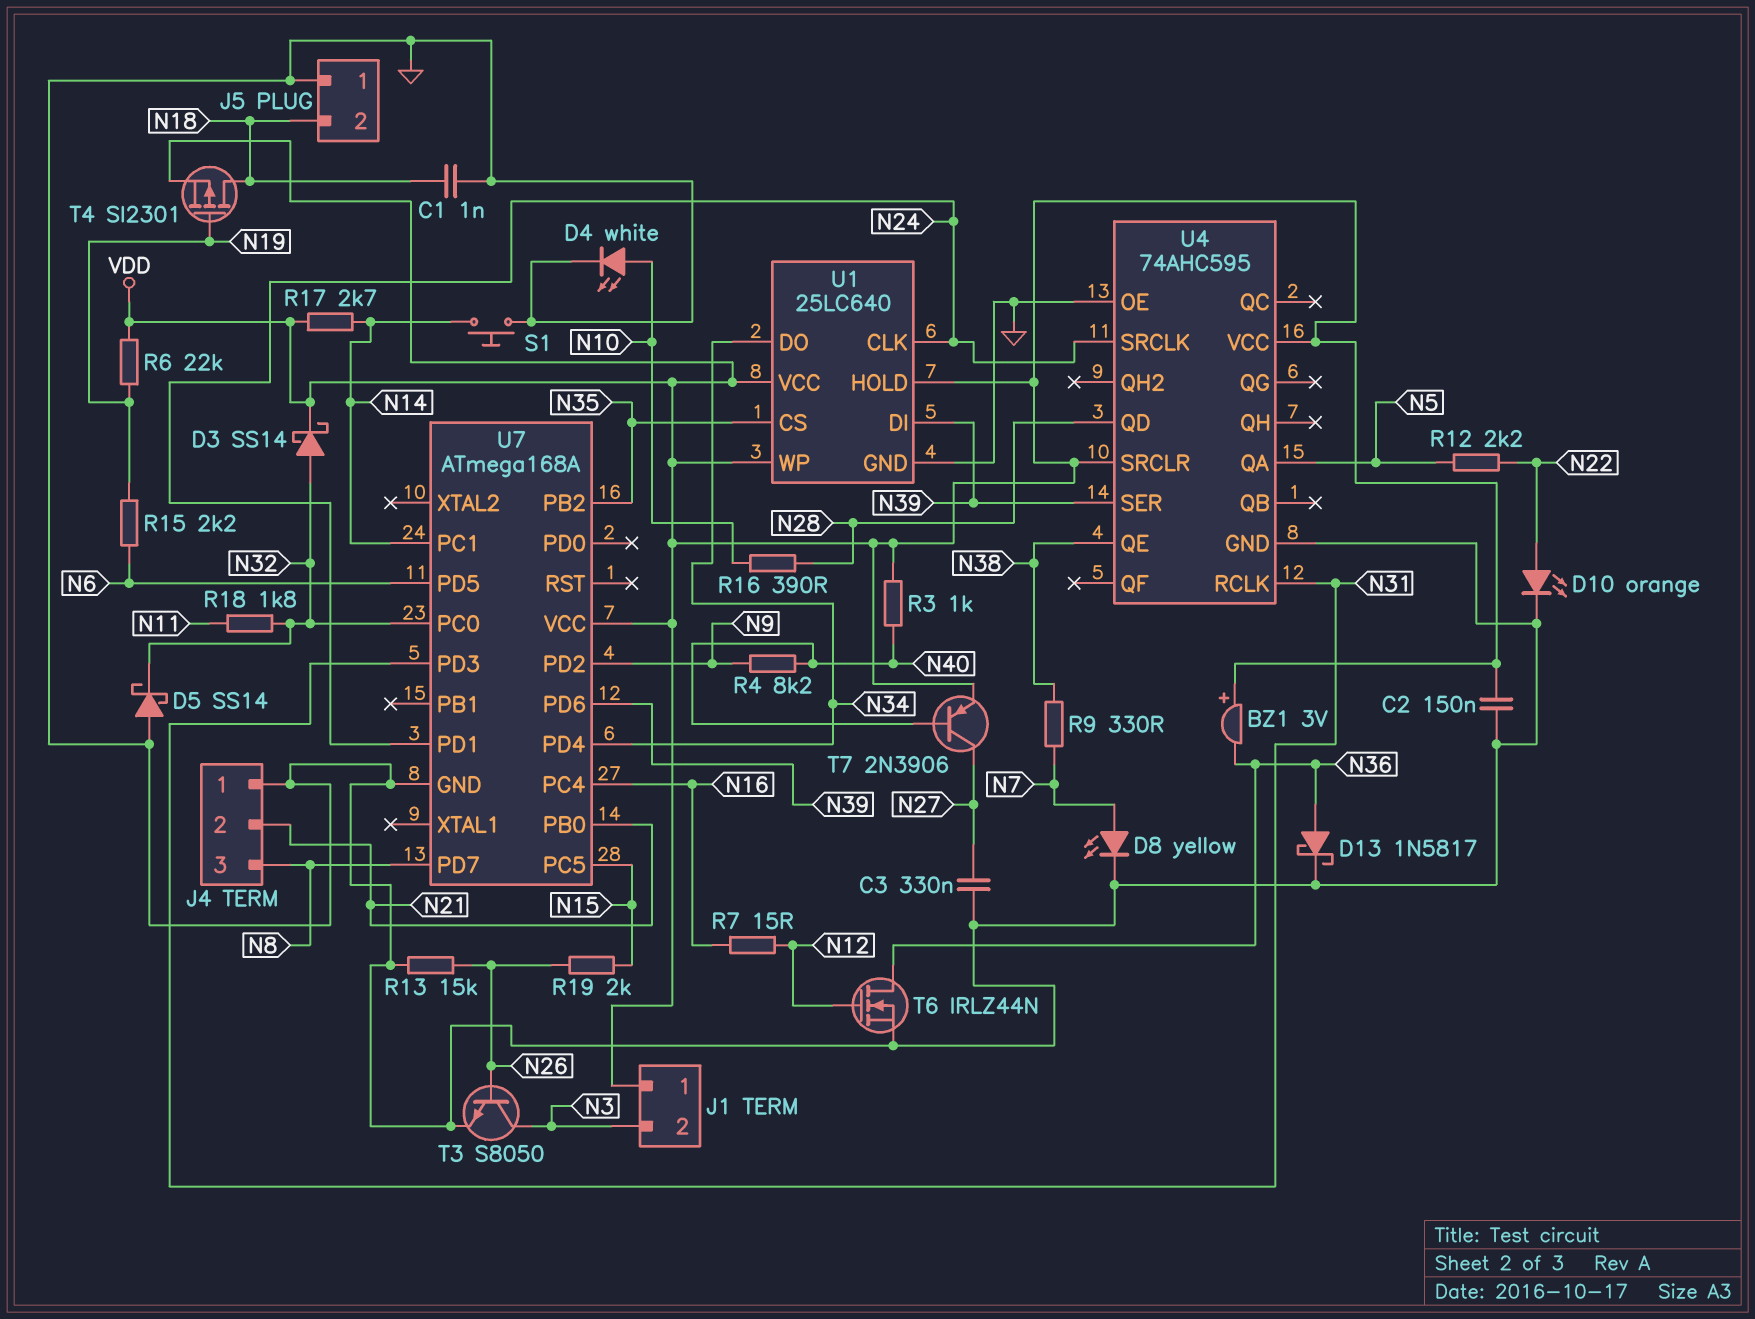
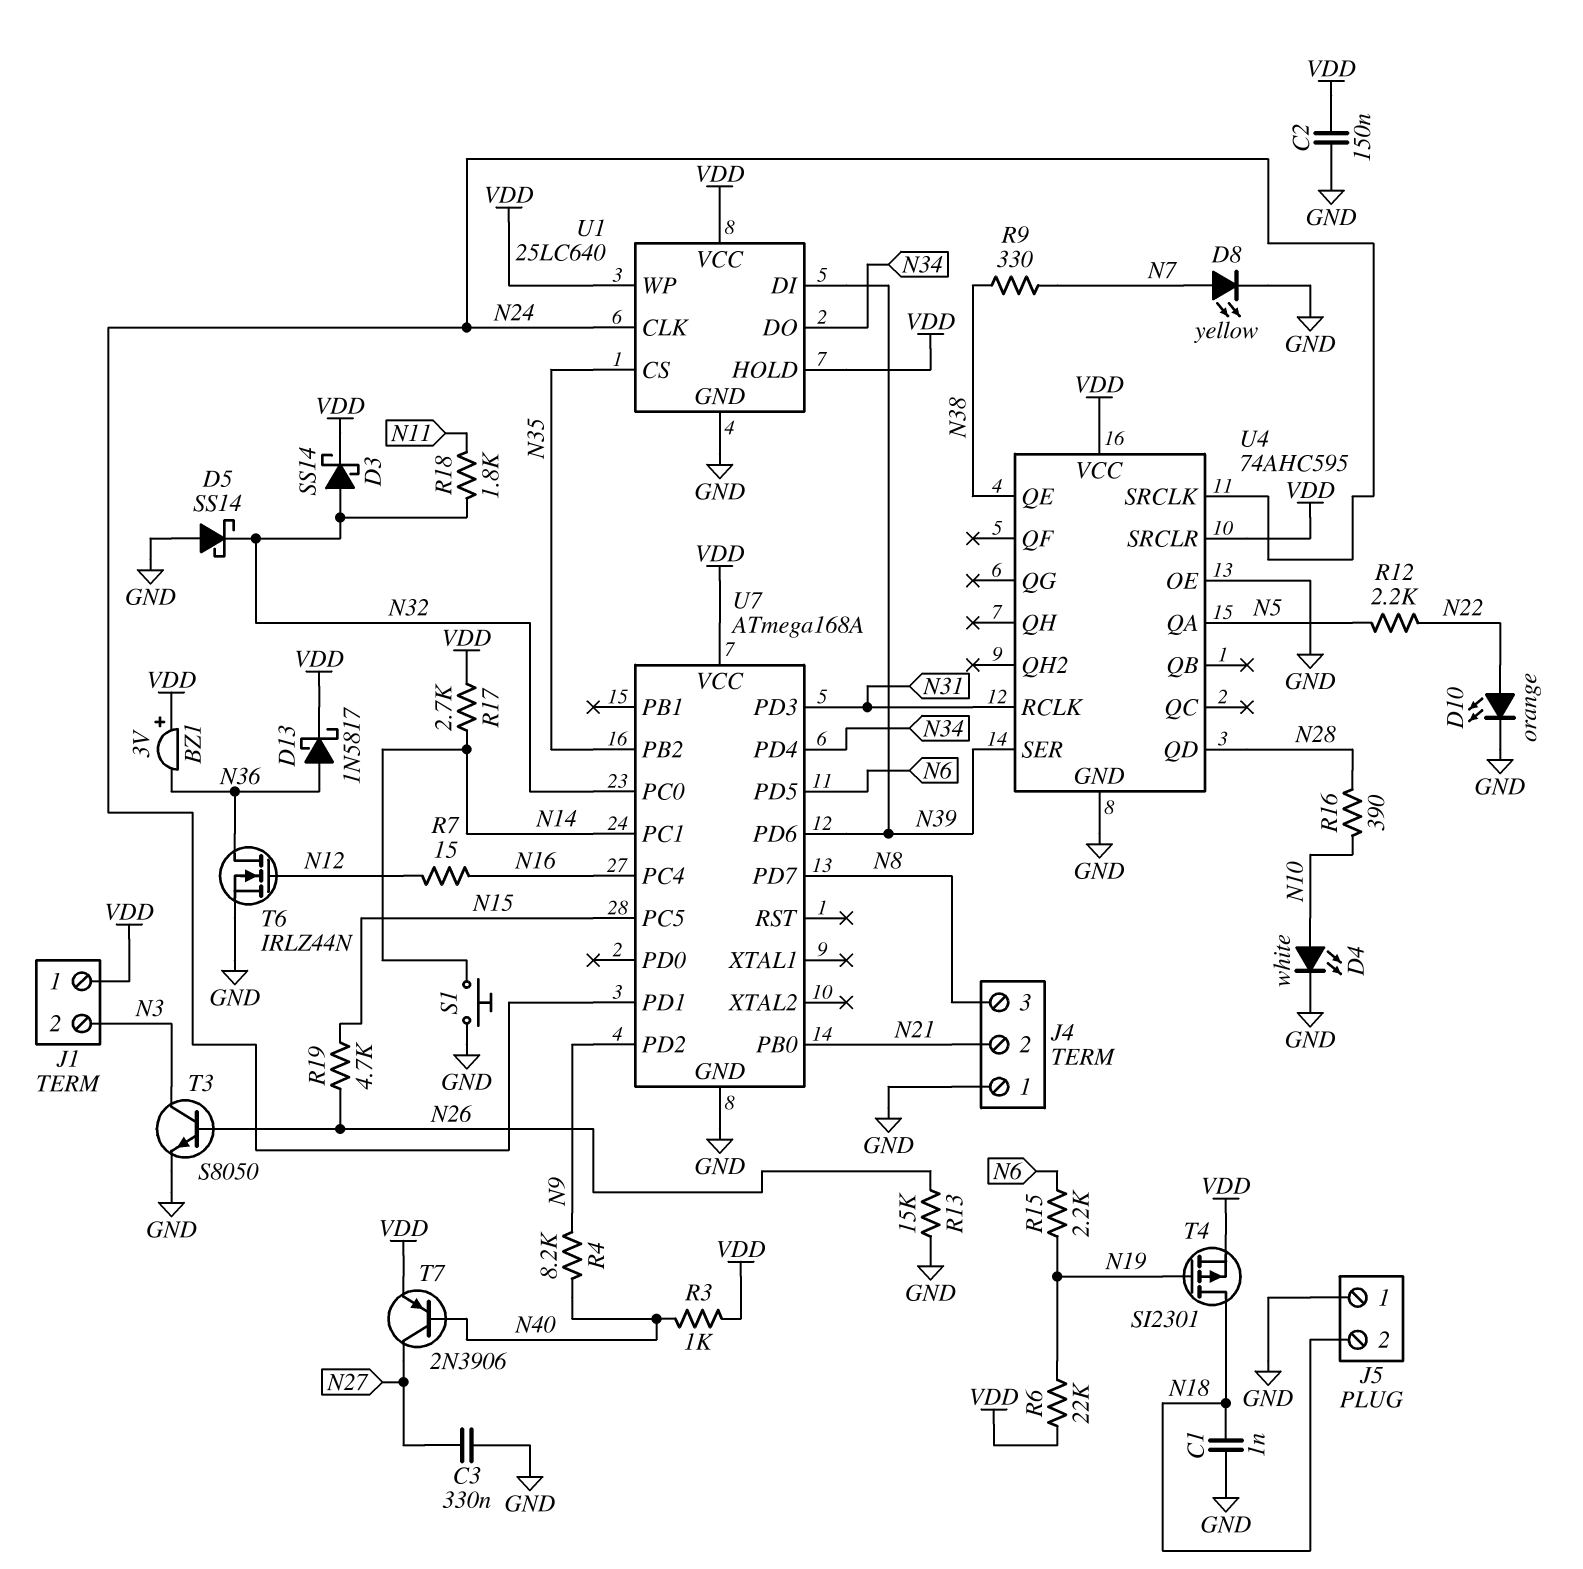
D13: schottky 1N5817 (A N36, K GND) -> schottky 1N5817 (A N36, K VDD)
R19: 2k (N15, N26) -> 4.7k (N15, N26)

